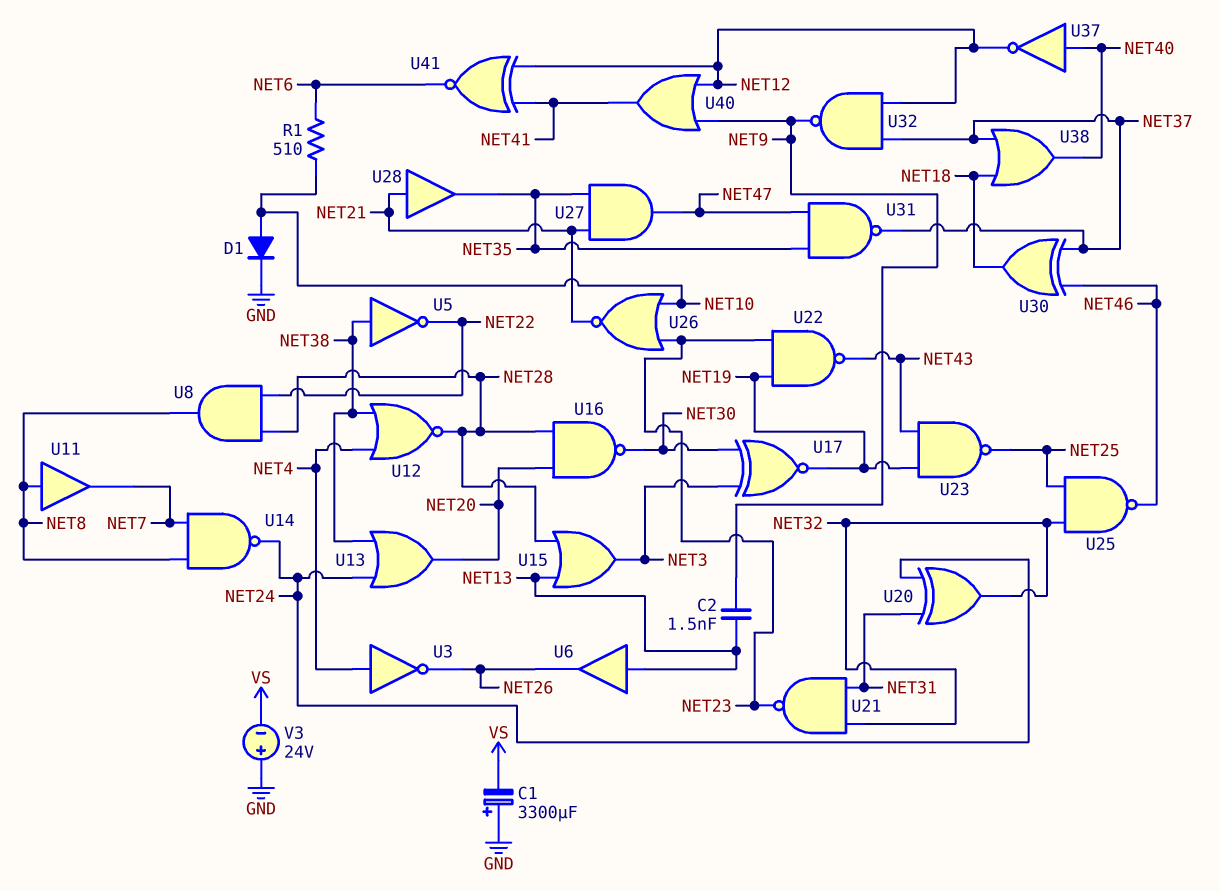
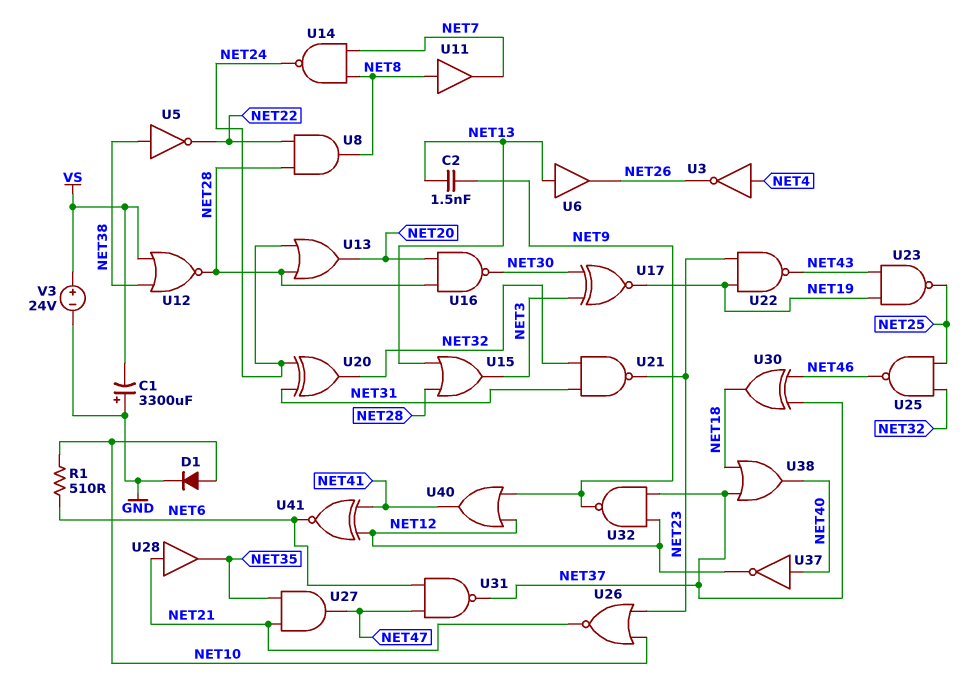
U12: NOR (in NET4, in NET38, out NET28) -> NOR (in NET38, in VS, out NET28)
U13: OR (in NET24, in NET38, out NET20) -> OR (in NET24, in NET28, out NET20)
U31: NAND (in NET35, in NET47, out NET37) -> NAND (in NET6, in NET47, out NET37)
V3: 24V (plus GND, minus VS) -> 24V (plus VS, minus GND)

